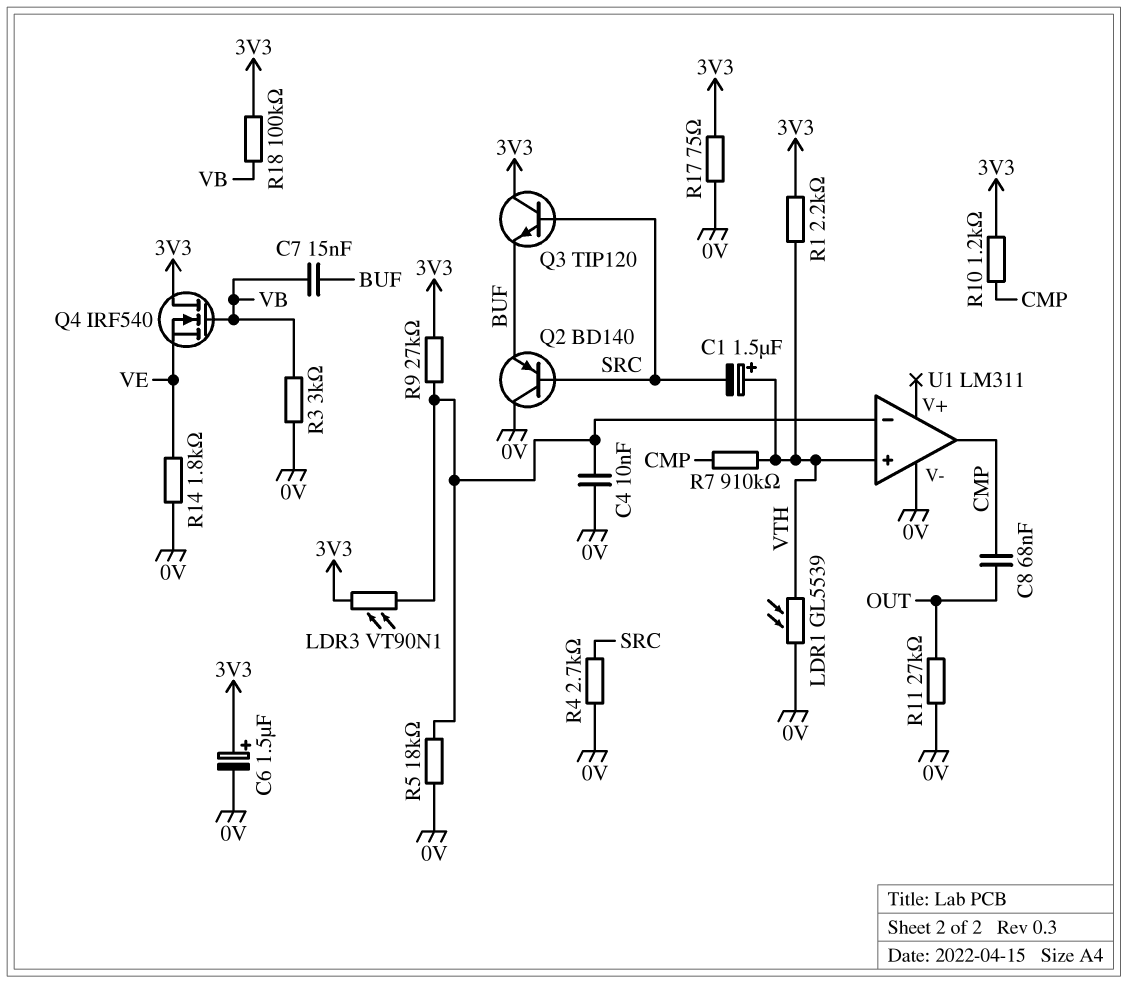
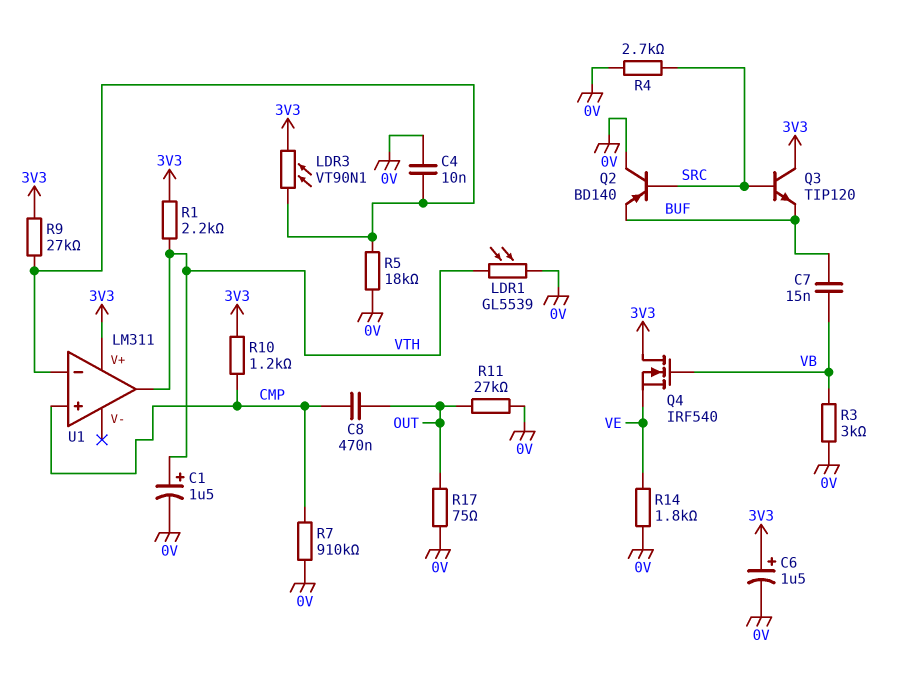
C1: 1.5uF (plus VTH, minus SRC) -> 1.5uF (plus VTH, minus 0V)
C8: 68nF (CMP, OUT) -> 470nF (CMP, OUT)
R7: 910k (CMP, VTH) -> 910k (0V, CMP)
R17: 75 (0V, 3V3) -> 75 (0V, OUT)
R18: 100k (3V3, VB) -> none
U1 pin V+: none -> 3V3
U1 pin V-: 0V -> none
U1 pin in+: VTH -> CMP
U1 pin out: CMP -> VTH

